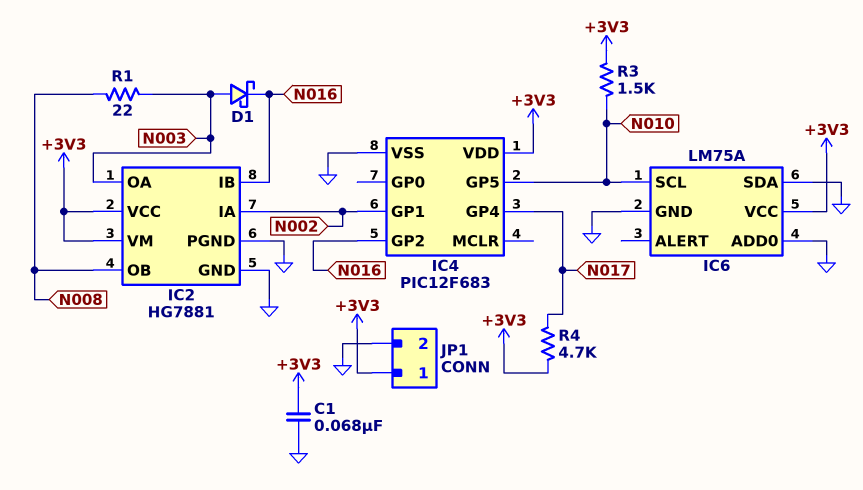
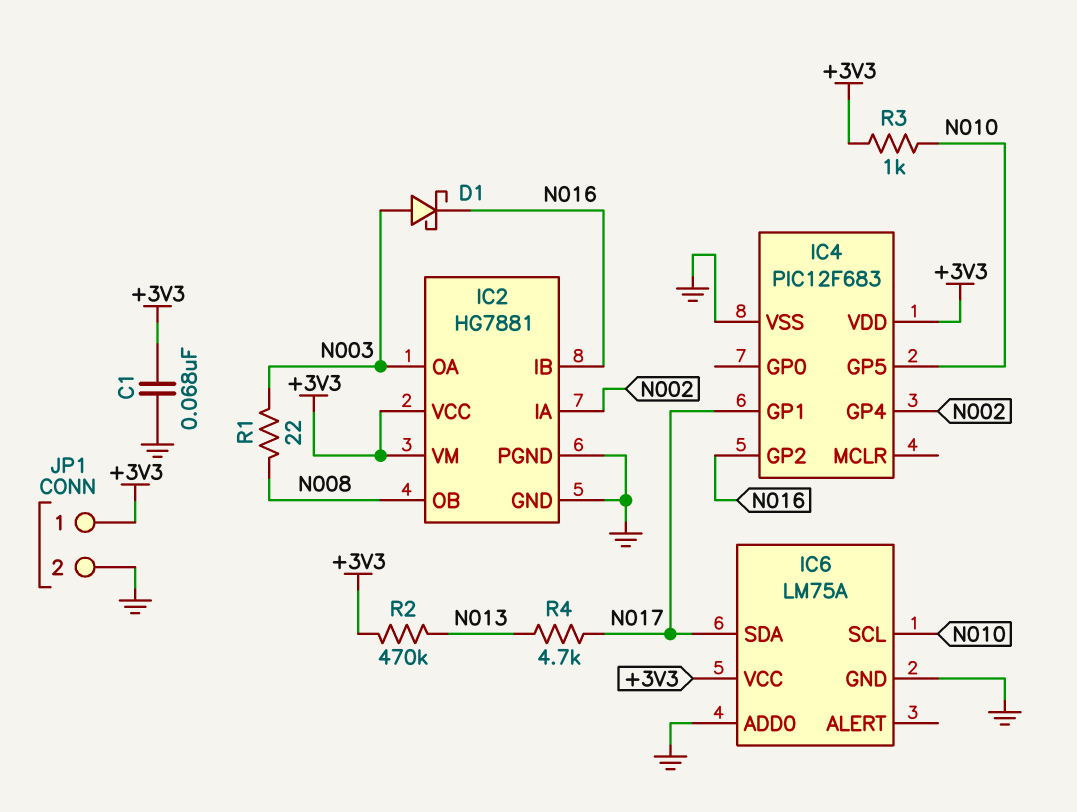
IC4 pin GP1: N002 -> N017
IC4 pin GP4: N017 -> N002
IC6 pin SDA: GND -> N017
R2: none -> 470k (+3V3, N013)
R3: 1.5k (+3V3, N010) -> 1k (+3V3, N010)
R4: 4.7k (+3V3, N017) -> 4.7k (N013, N017)

